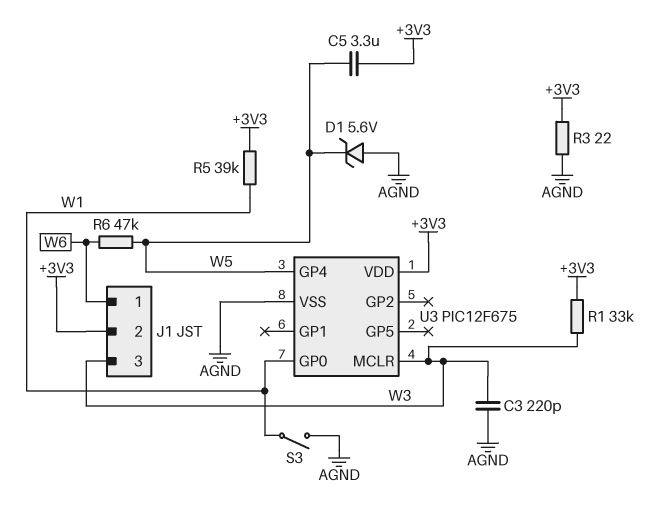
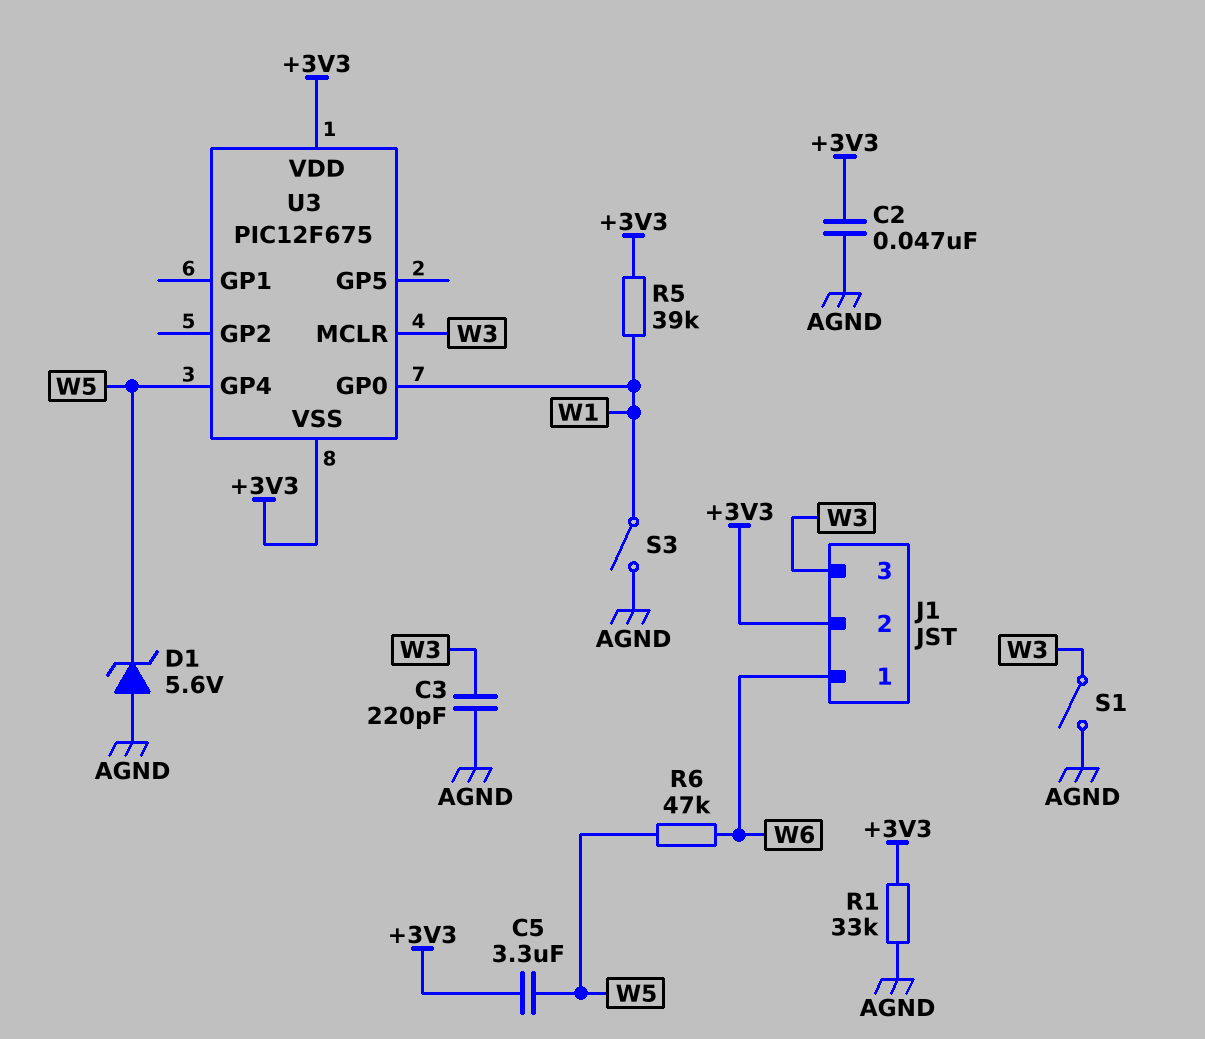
C2: none -> 47nF (+3V3, AGND)
R1: 33k (+3V3, W3) -> 33k (+3V3, AGND)
R3: 22 (+3V3, AGND) -> none
S1: none -> switch (AGND, W3)
U3 pin VSS: AGND -> +3V3

